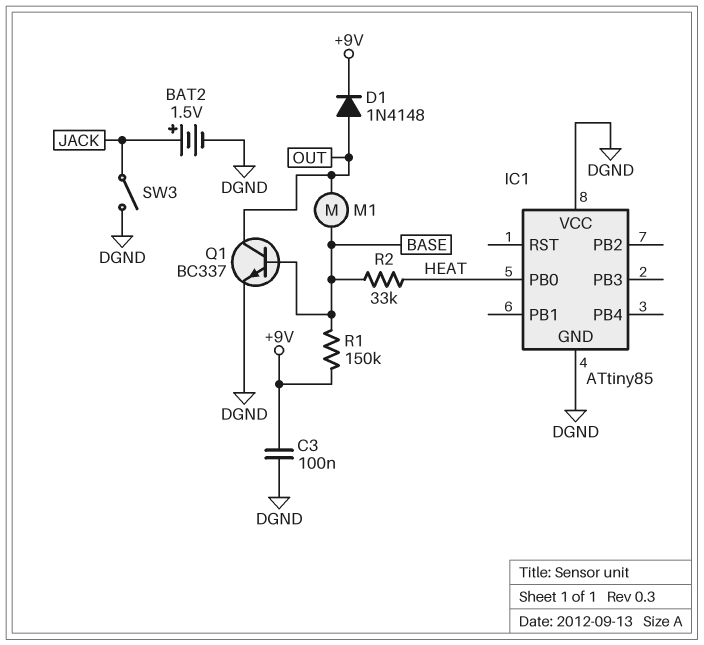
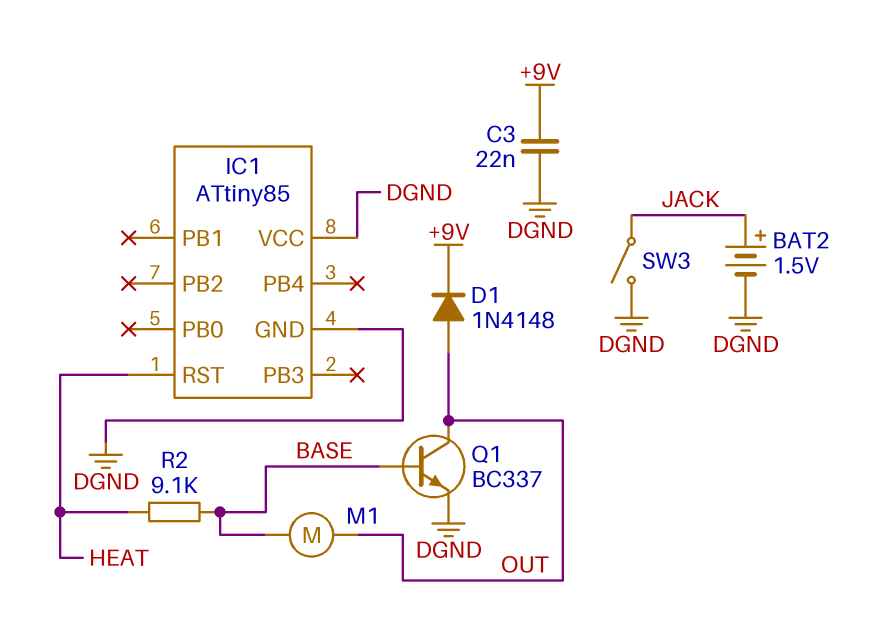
C3: 100nF (+9V, DGND) -> 22nF (+9V, DGND)
IC1 pin PB0: HEAT -> none
IC1 pin RST: none -> HEAT
R1: 150k (+9V, BASE) -> none
R2: 33k (BASE, HEAT) -> 9.1k (BASE, HEAT)

